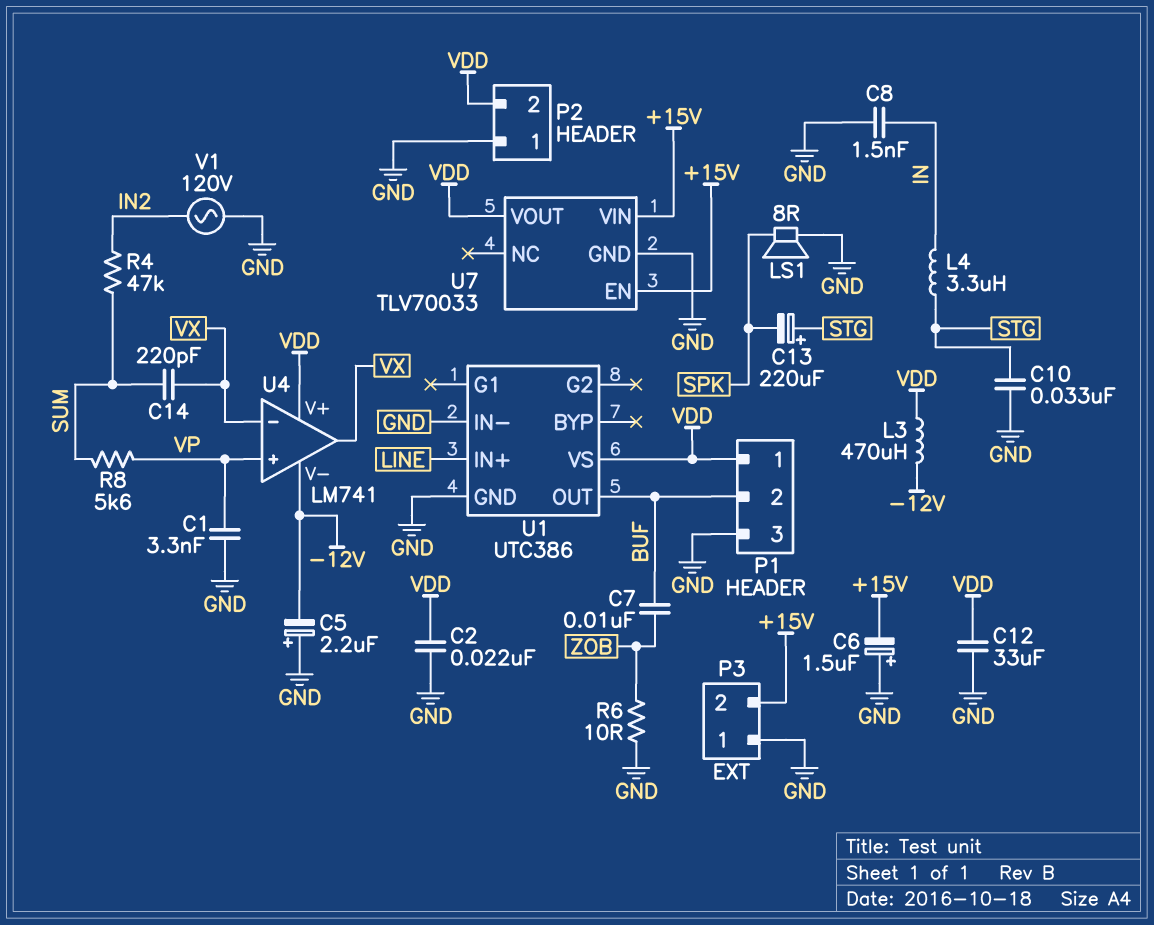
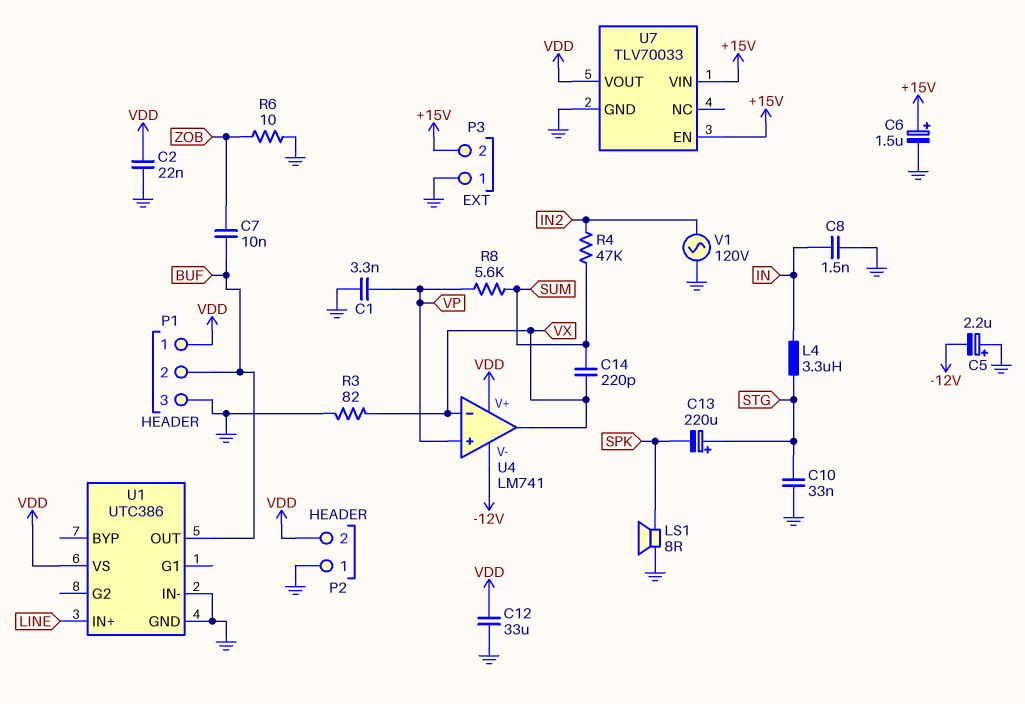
C6: 1.5uF (plus GND, minus +15V) -> 1.5uF (plus +15V, minus GND)
L3: 470uH (-12V, VDD) -> none
R3: none -> 82 (GND, VX)

